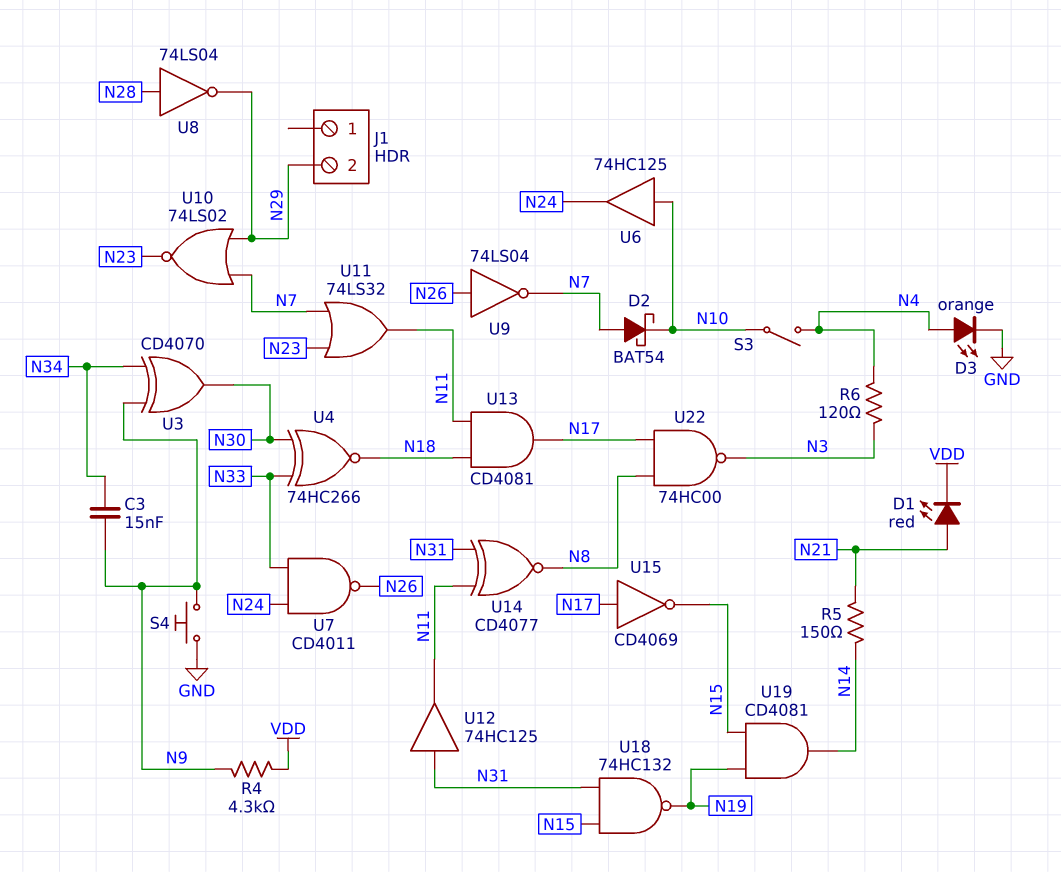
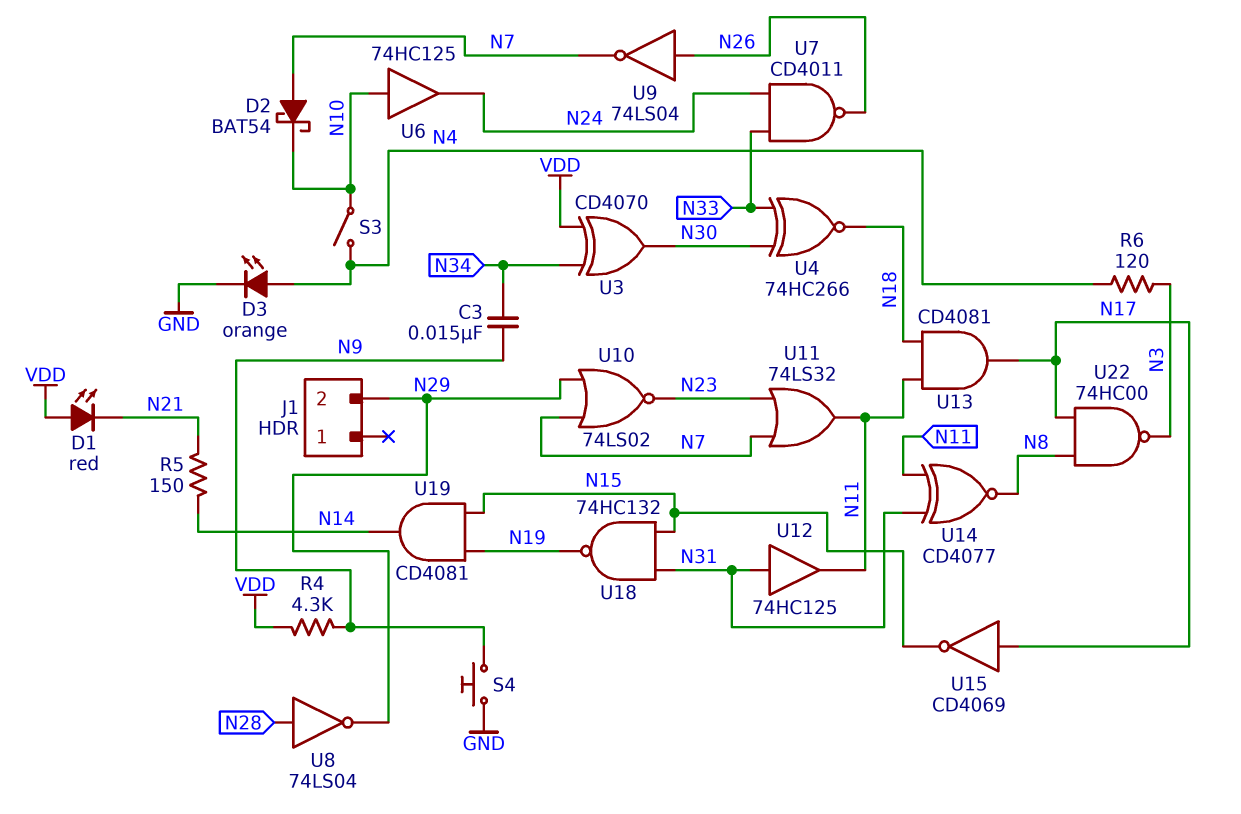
D1: LED red (A N21, K VDD) -> LED red (A VDD, K N21)
U3: XOR CD4070 (in N9, in N34, out N30) -> XOR CD4070 (in N34, in VDD, out N30)

